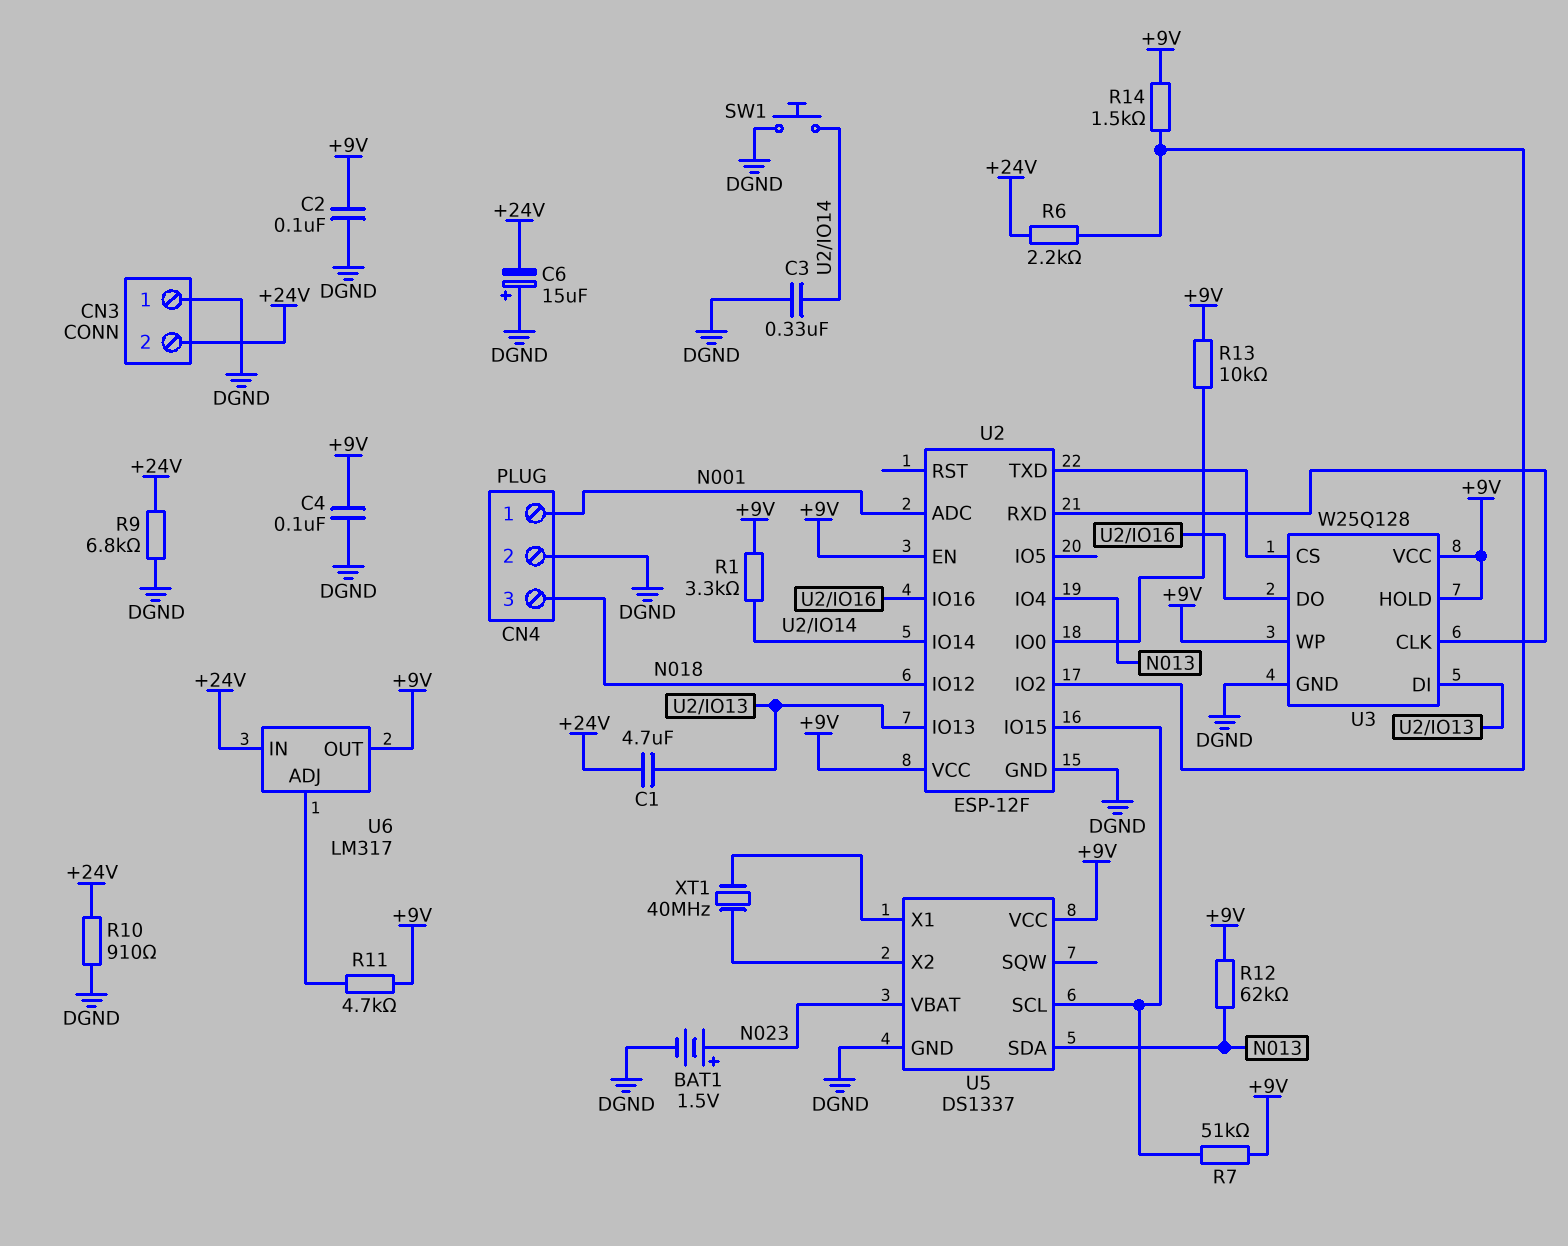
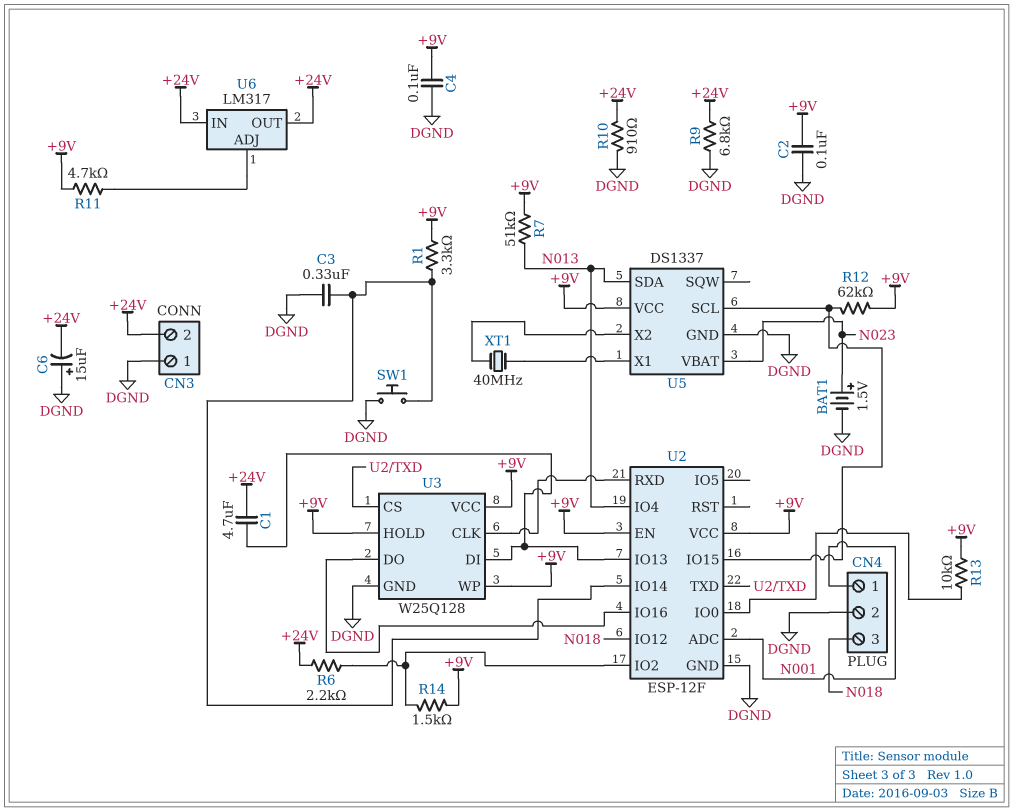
R7: 51k (+9V, U2/IO15) -> 51k (+9V, N013)
R12: 62k (+9V, N013) -> 62k (+9V, U2/IO15)
U6 pin OUT: +9V -> +24V

